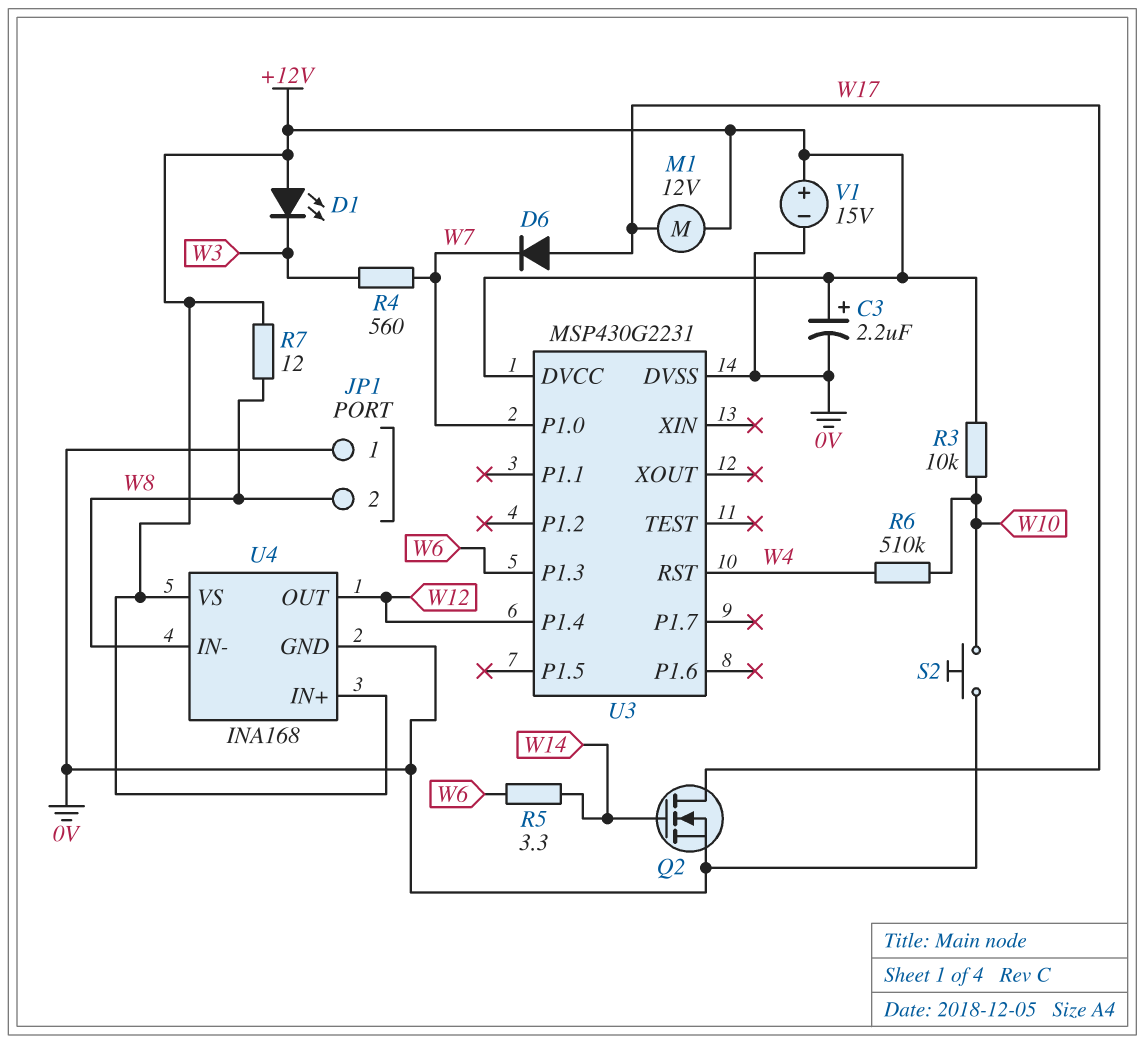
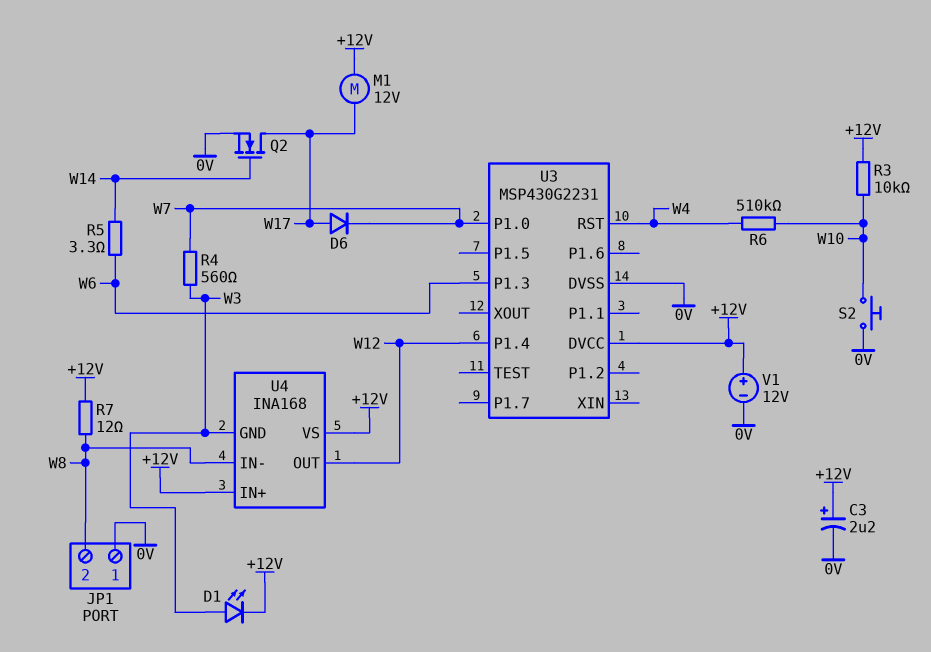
D1: LED (A +12V, K W3) -> LED (A W3, K +12V)
U4 pin GND: 0V -> W3
V1: 15V (plus +12V, minus 0V) -> 12V (plus +12V, minus 0V)

